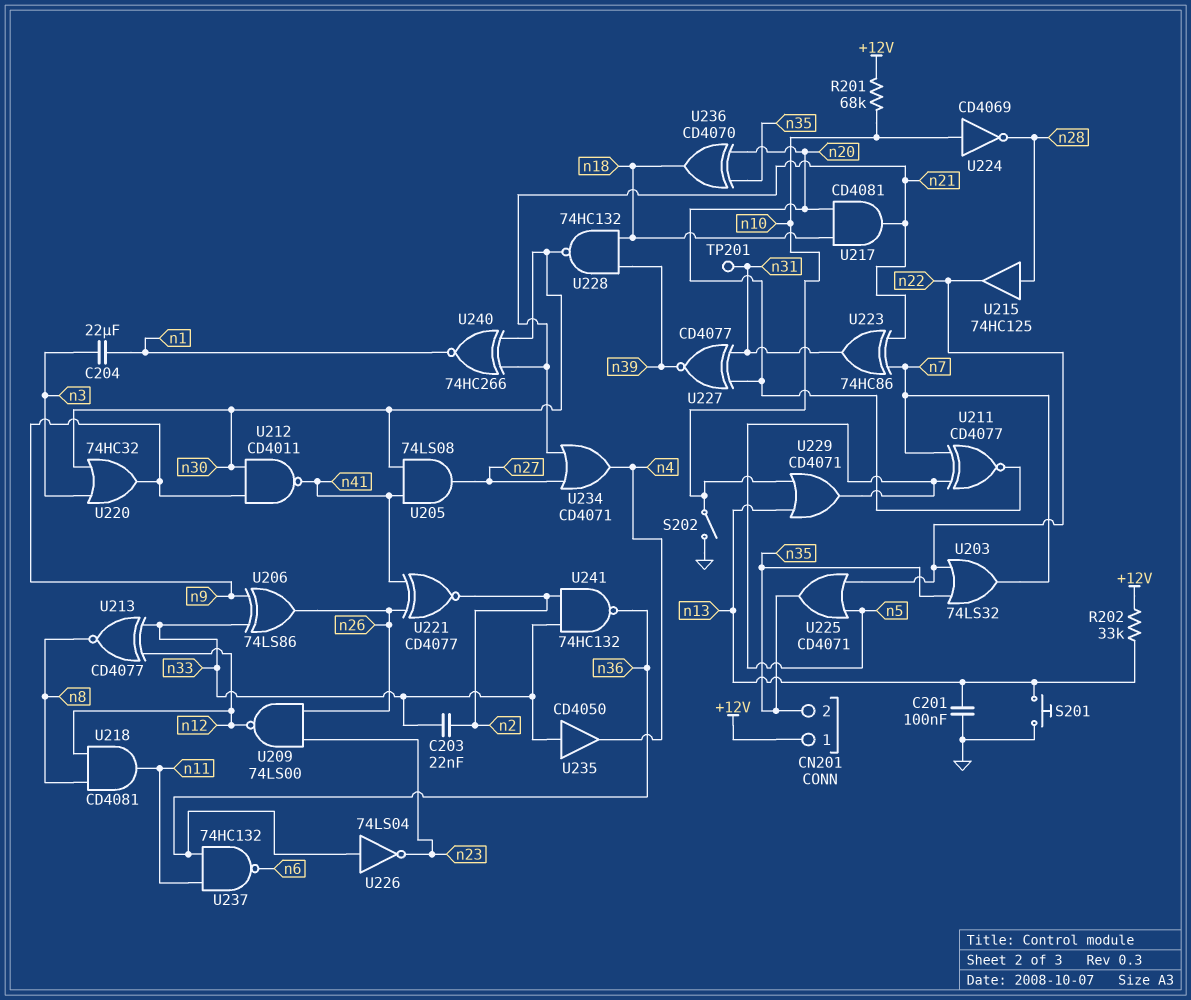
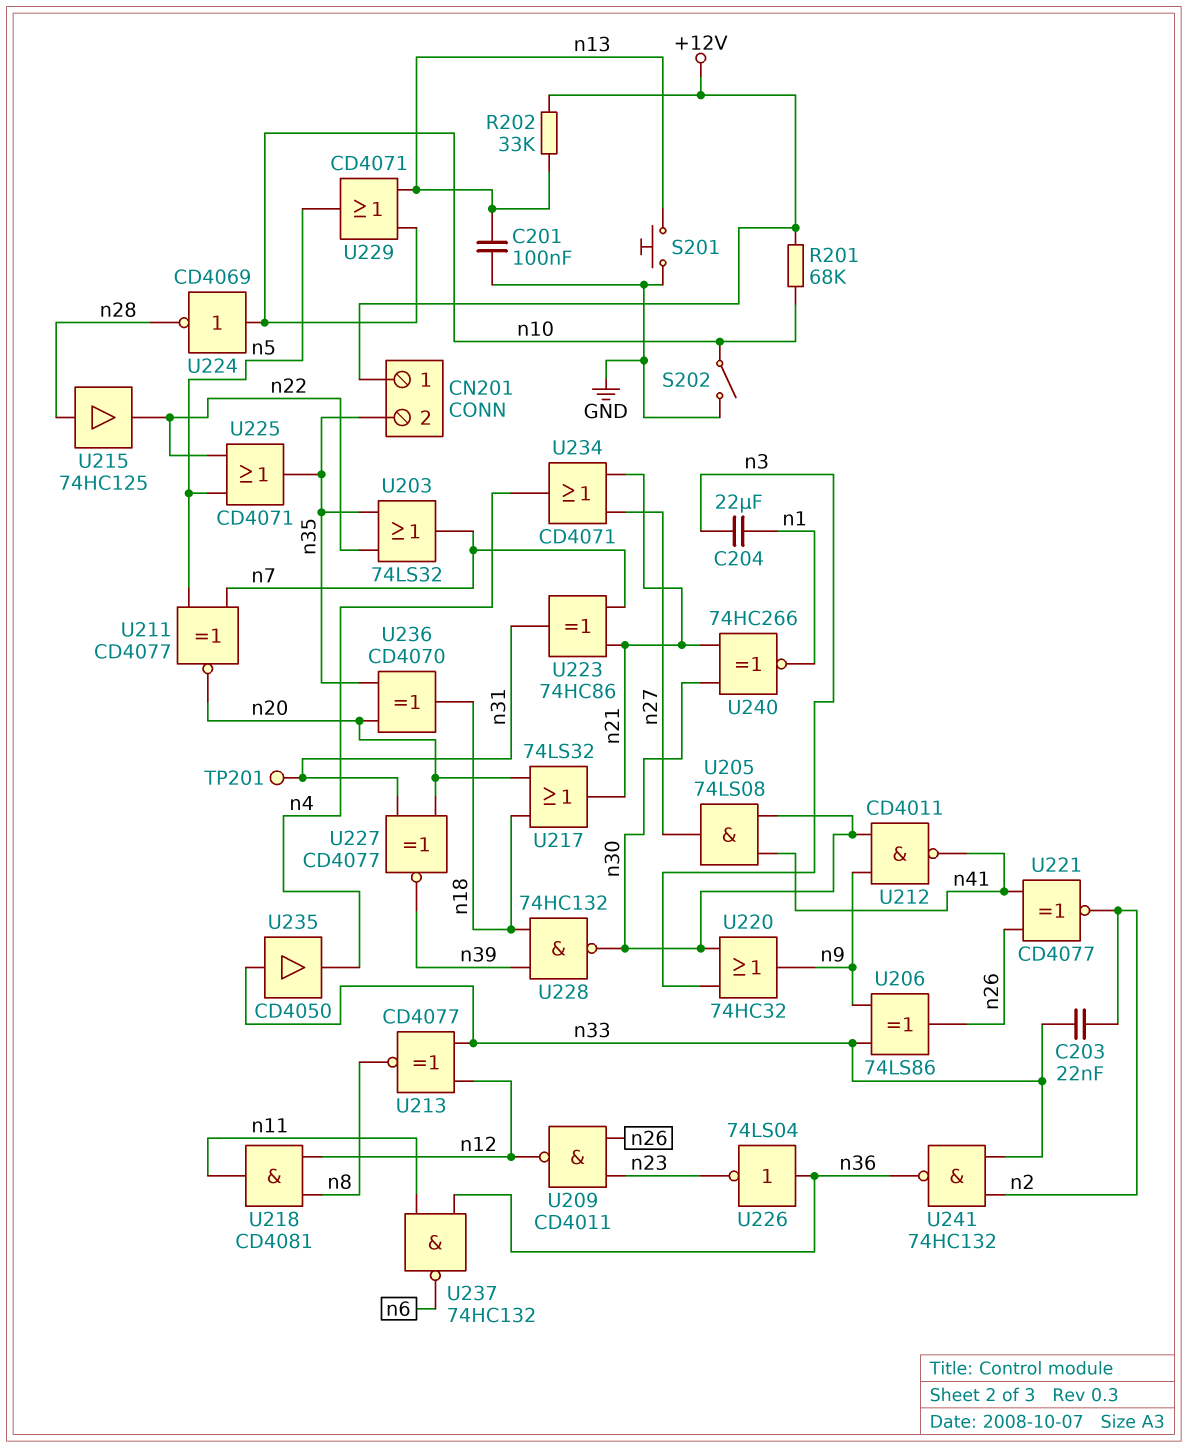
U209: NAND 74LS00 (in n23, in n26, out n12) -> NAND CD4011 (in n23, in n26, out n12)
U217: AND CD4081 (in n18, in n20, out n21) -> OR 74LS32 (in n18, in n20, out n21)

